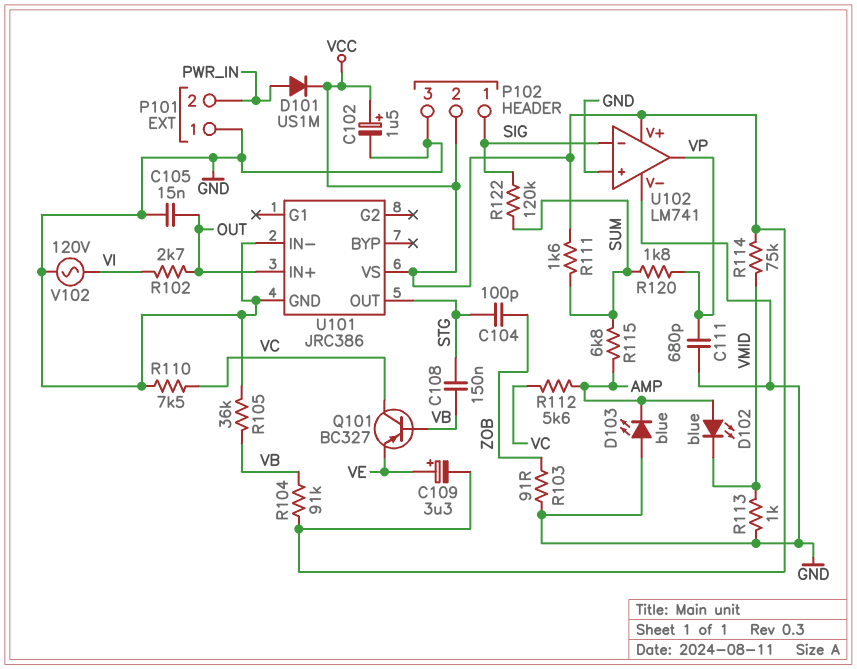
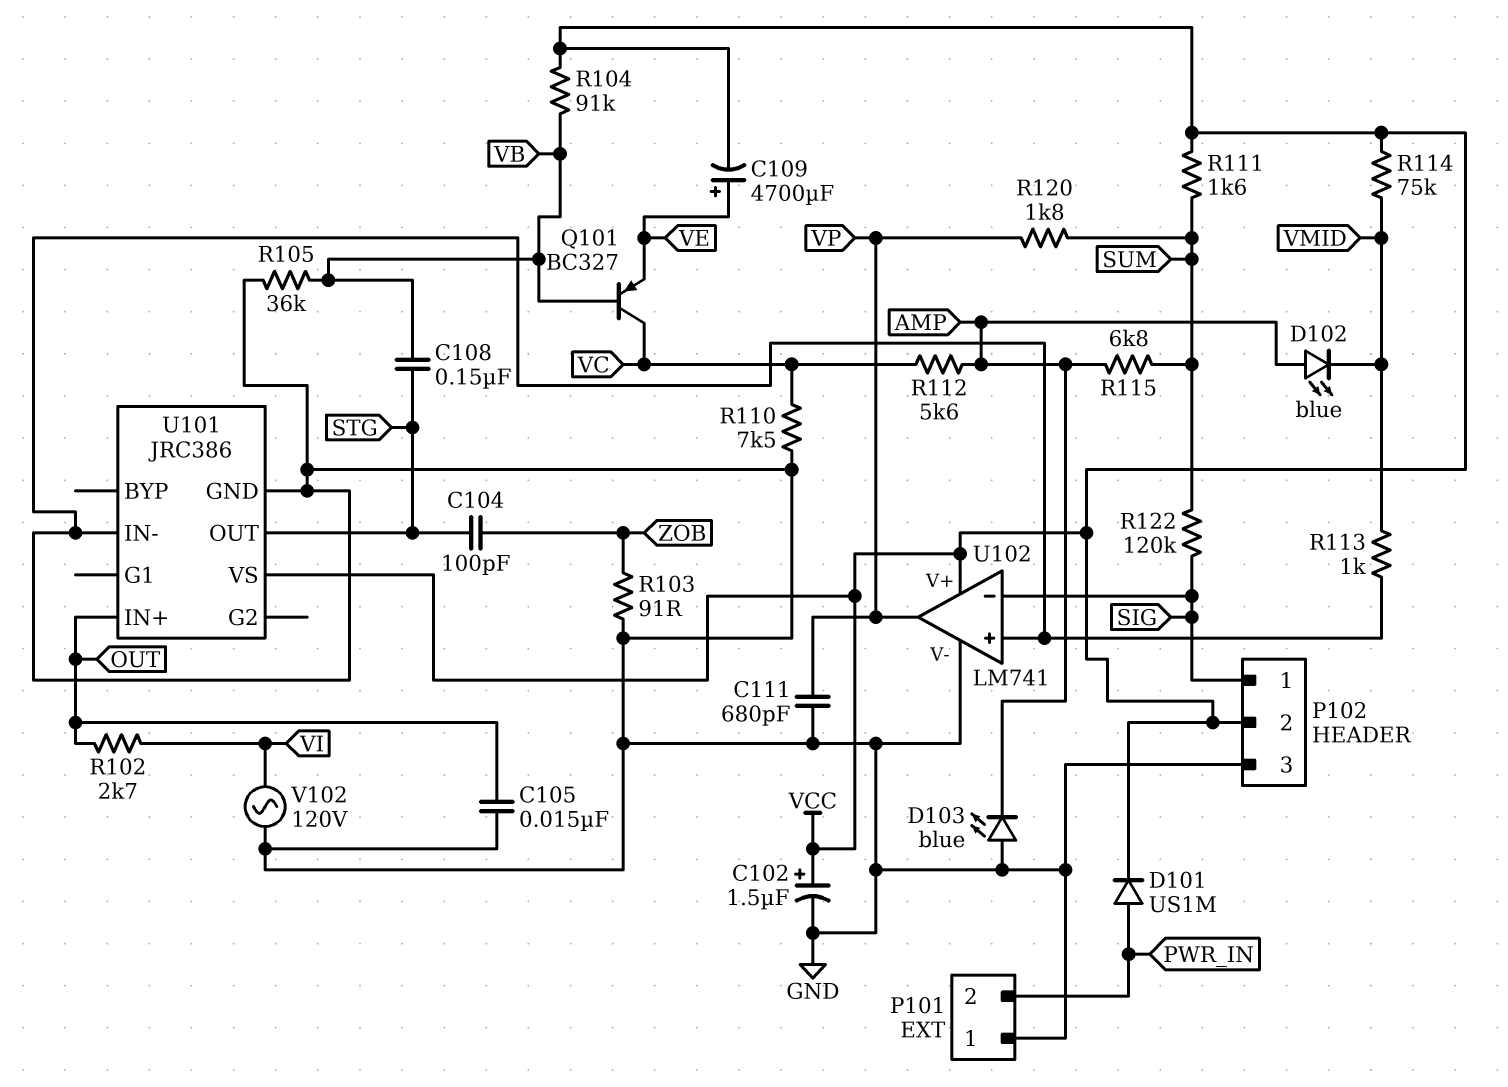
C109: 3.3uF (plus VE, minus VCC) -> 4700uF (plus VE, minus VCC)

